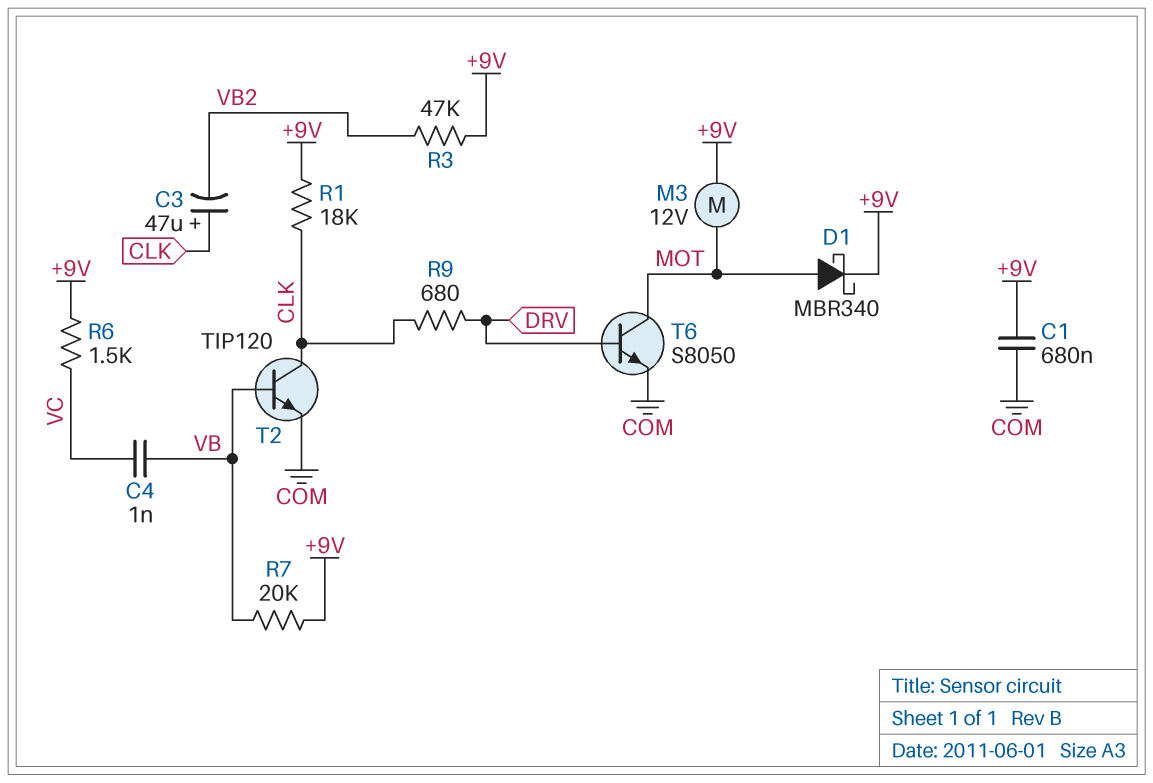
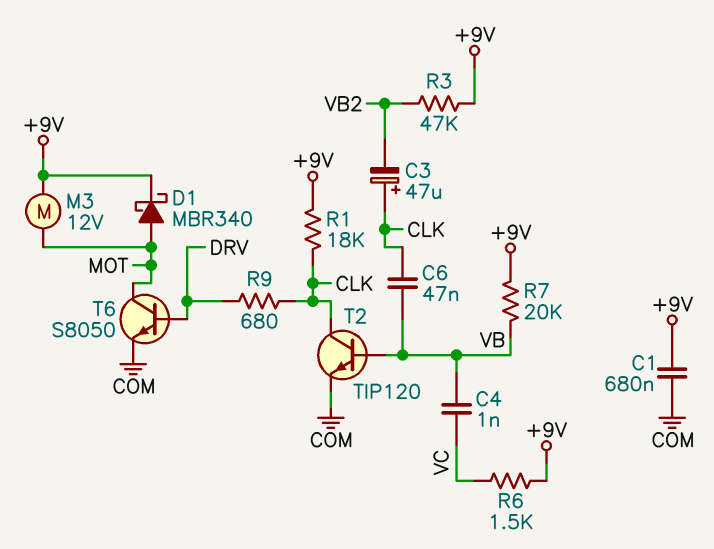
C6: none -> 47nF (CLK, VB)

